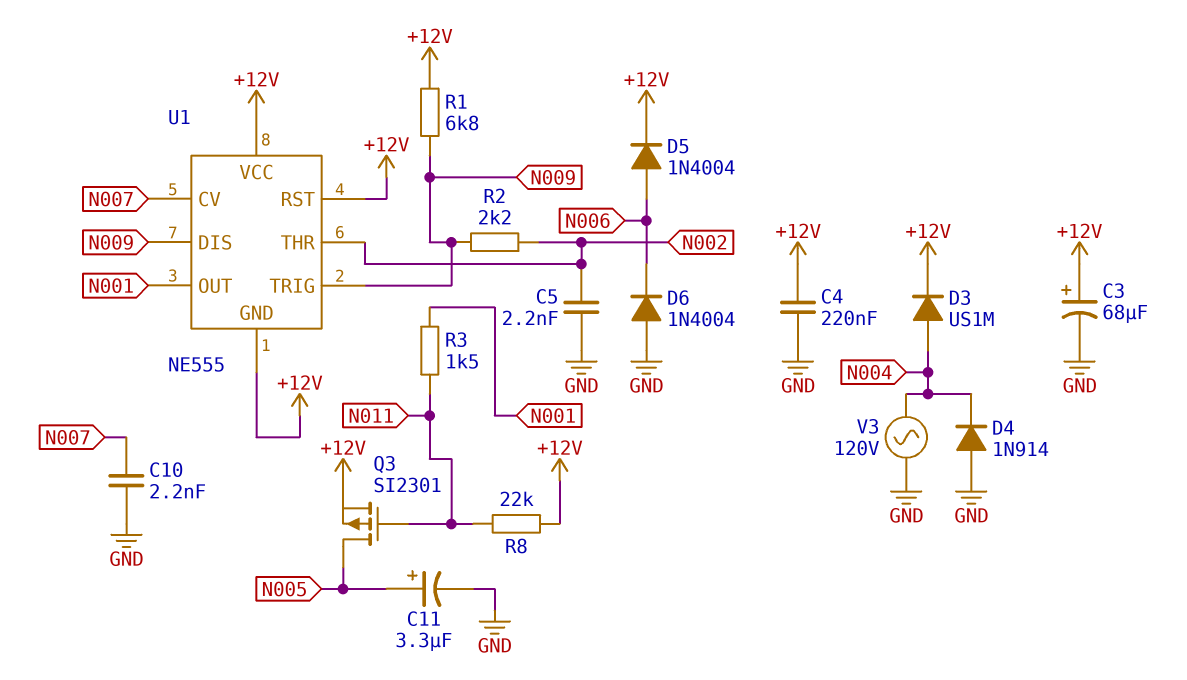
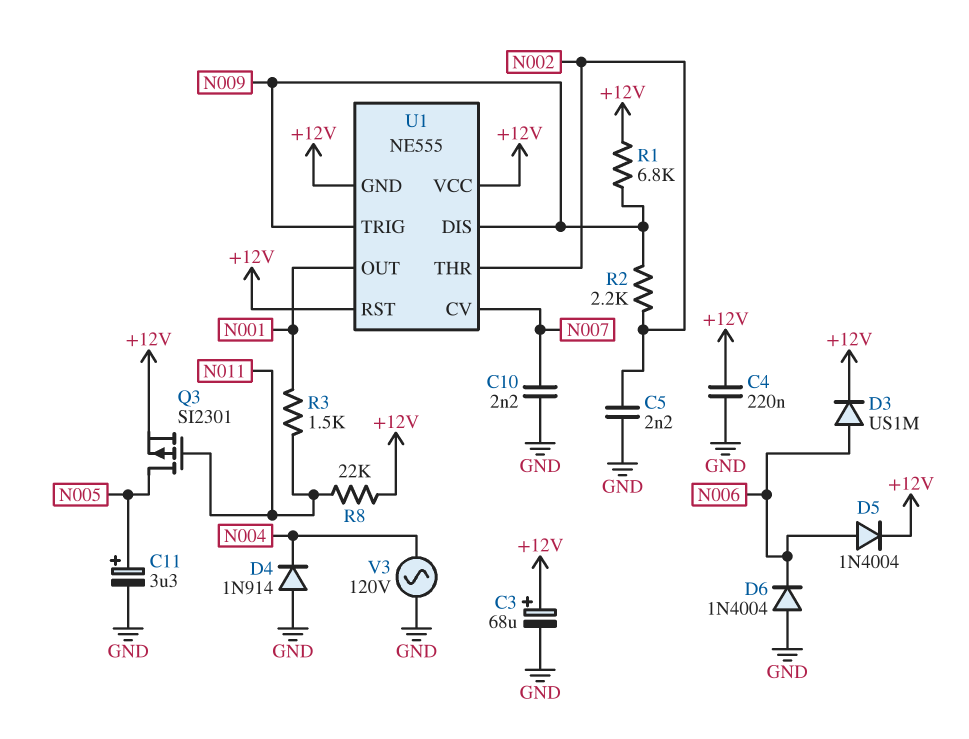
D3: diode US1M (A N004, K +12V) -> diode US1M (A N006, K +12V)

